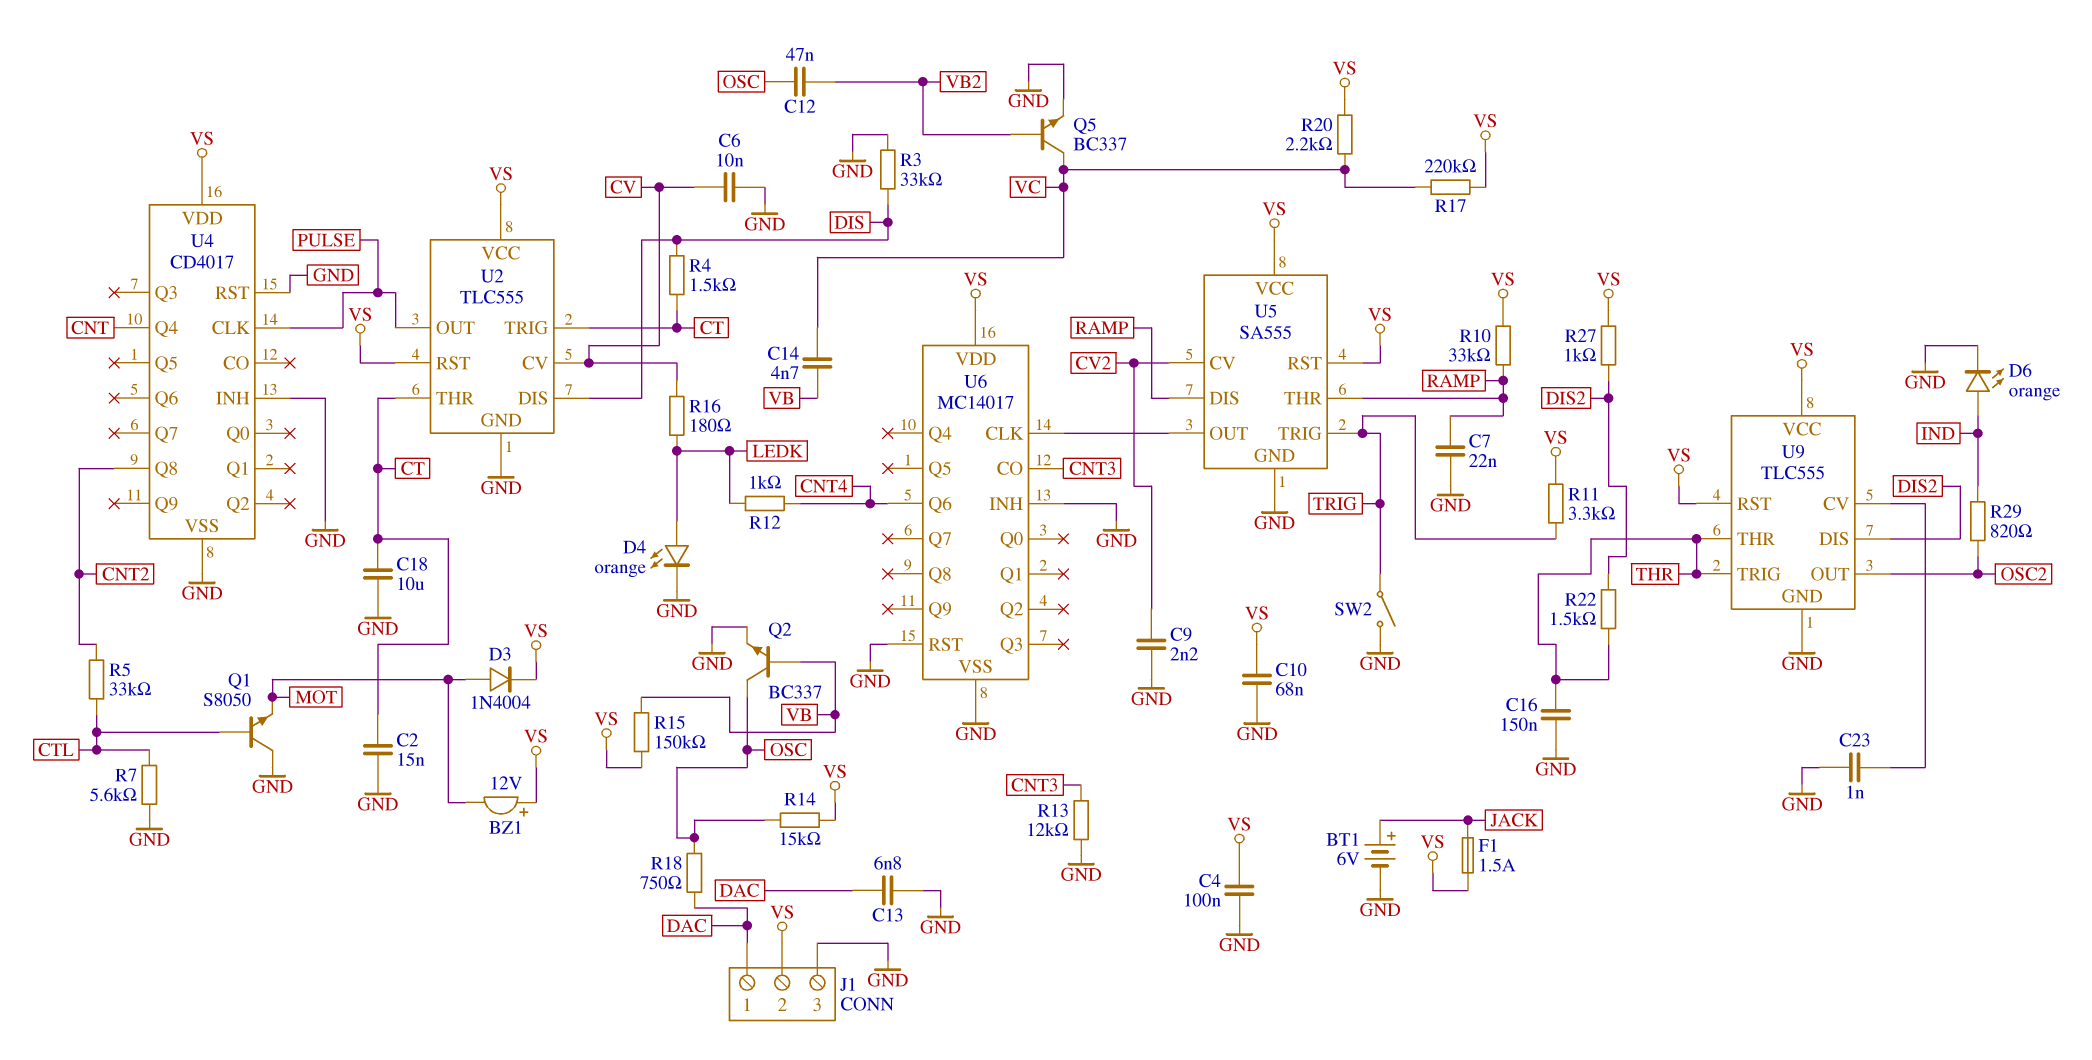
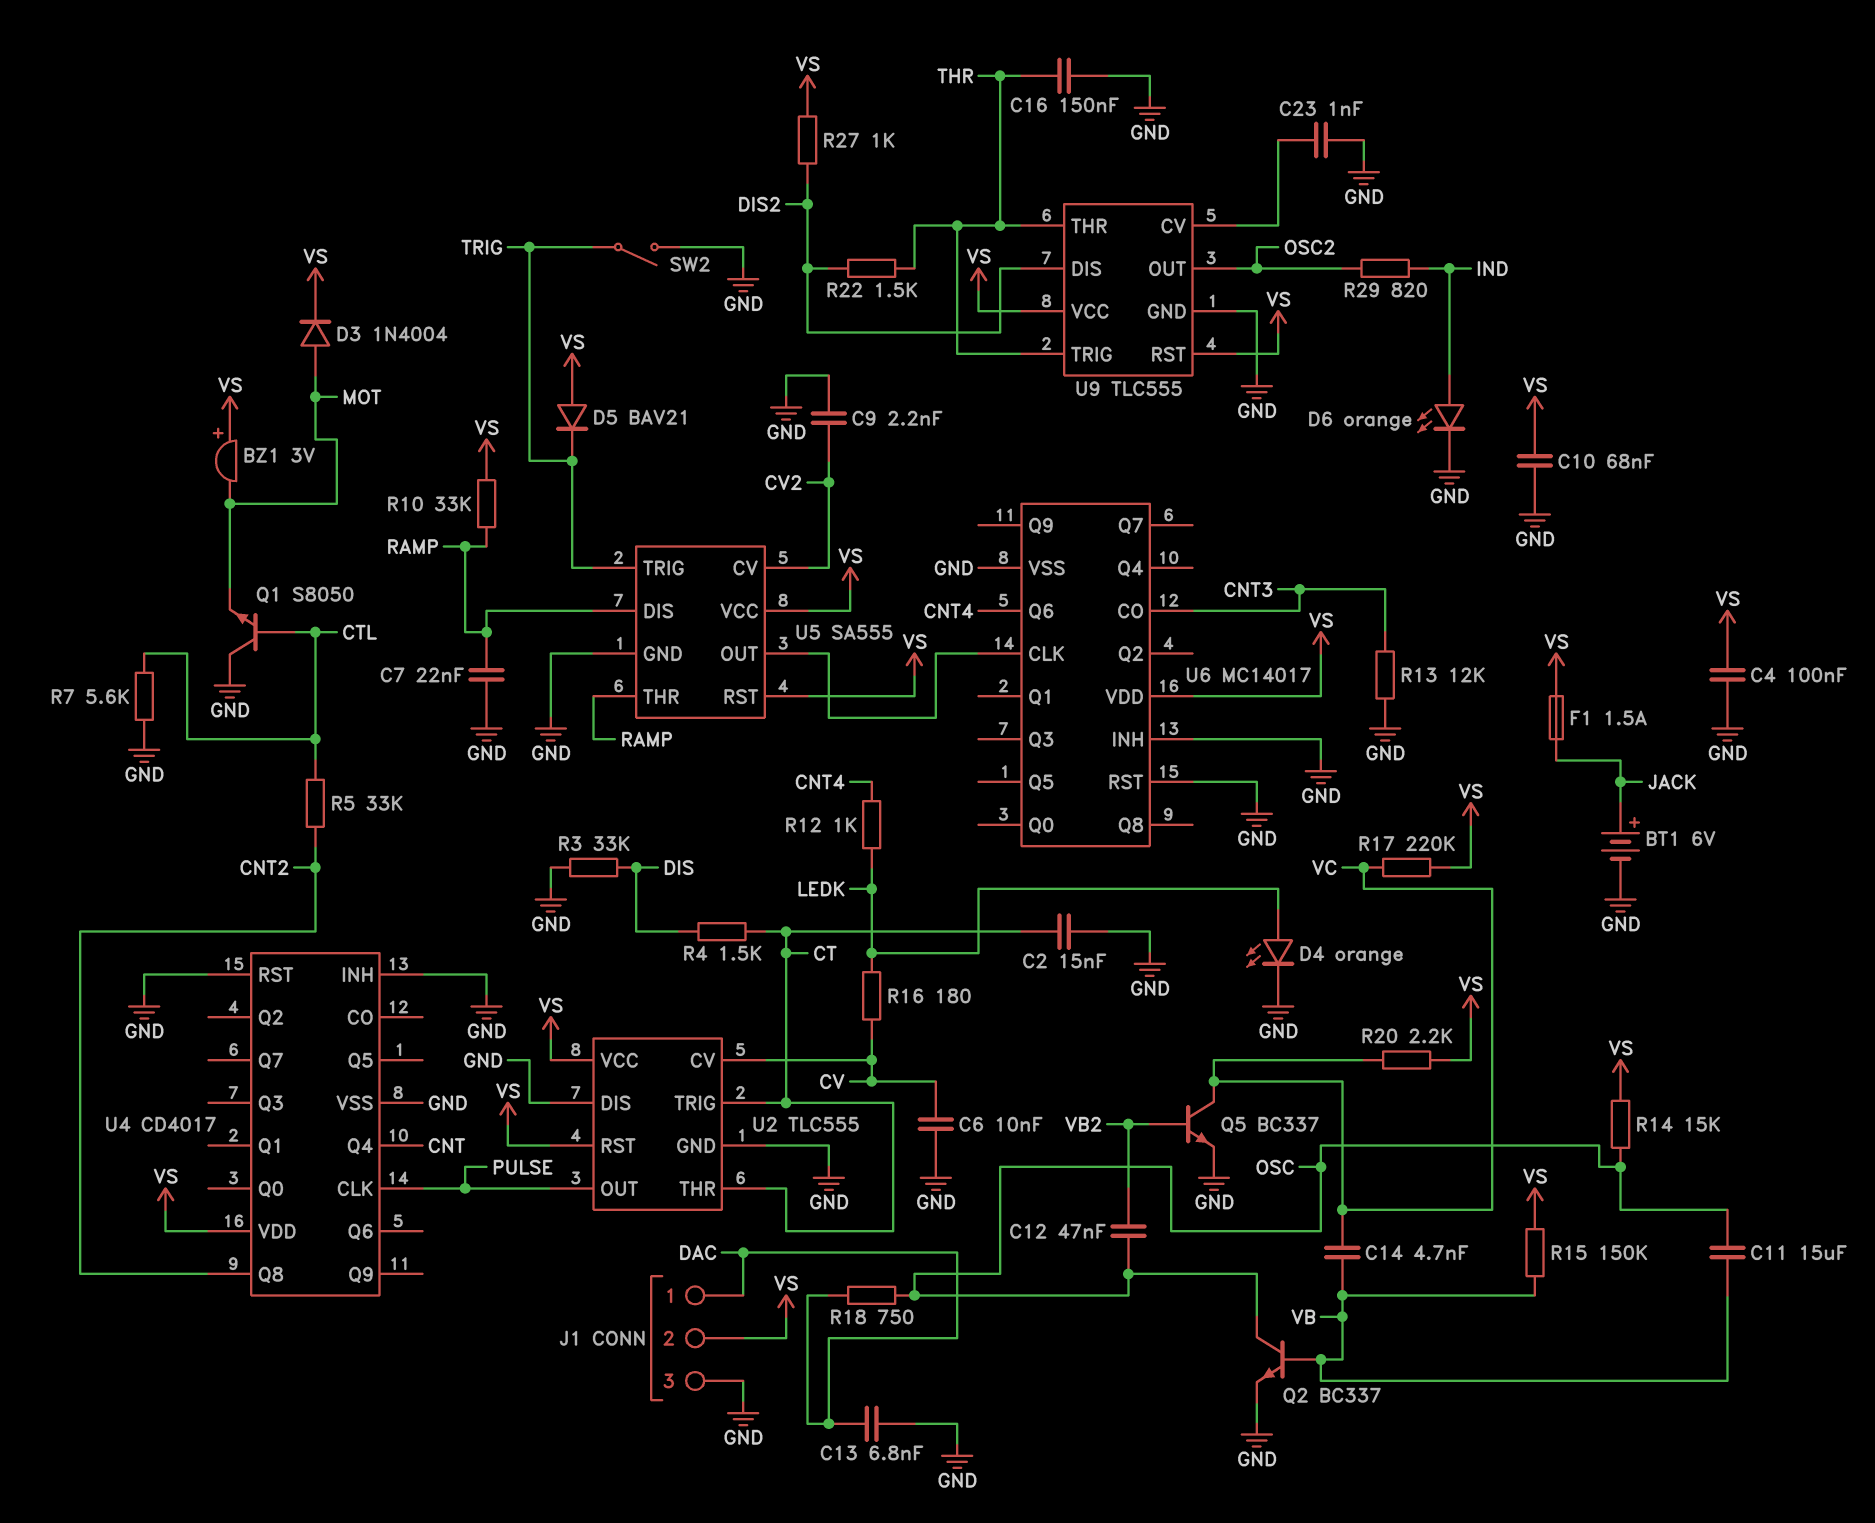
BZ1: buzzer 12V (plus VS, minus MOT) -> buzzer 3V (plus VS, minus MOT)
C11: none -> 15uF (OSC, VB)
C18: 10uF (CT, GND) -> none
D5: none -> diode BAV21 (A VS, K TRIG)
R11: 3.3k (TRIG, VS) -> none
U2 pin DIS: DIS -> GND

